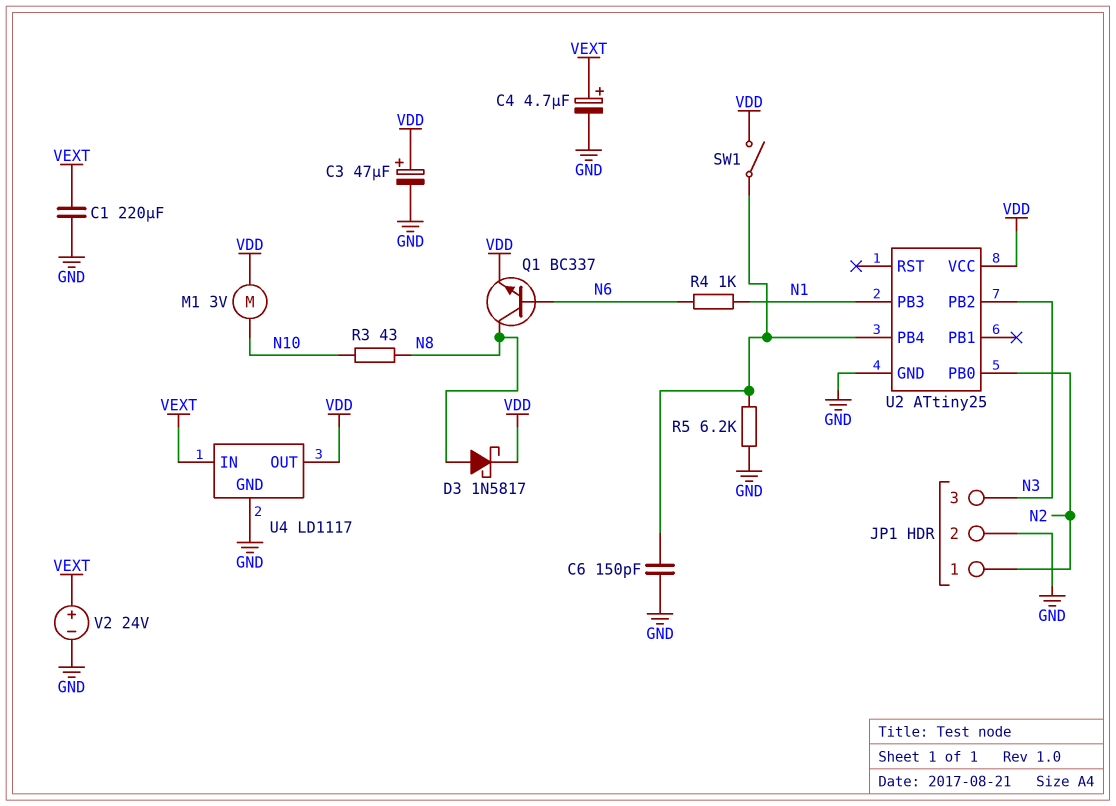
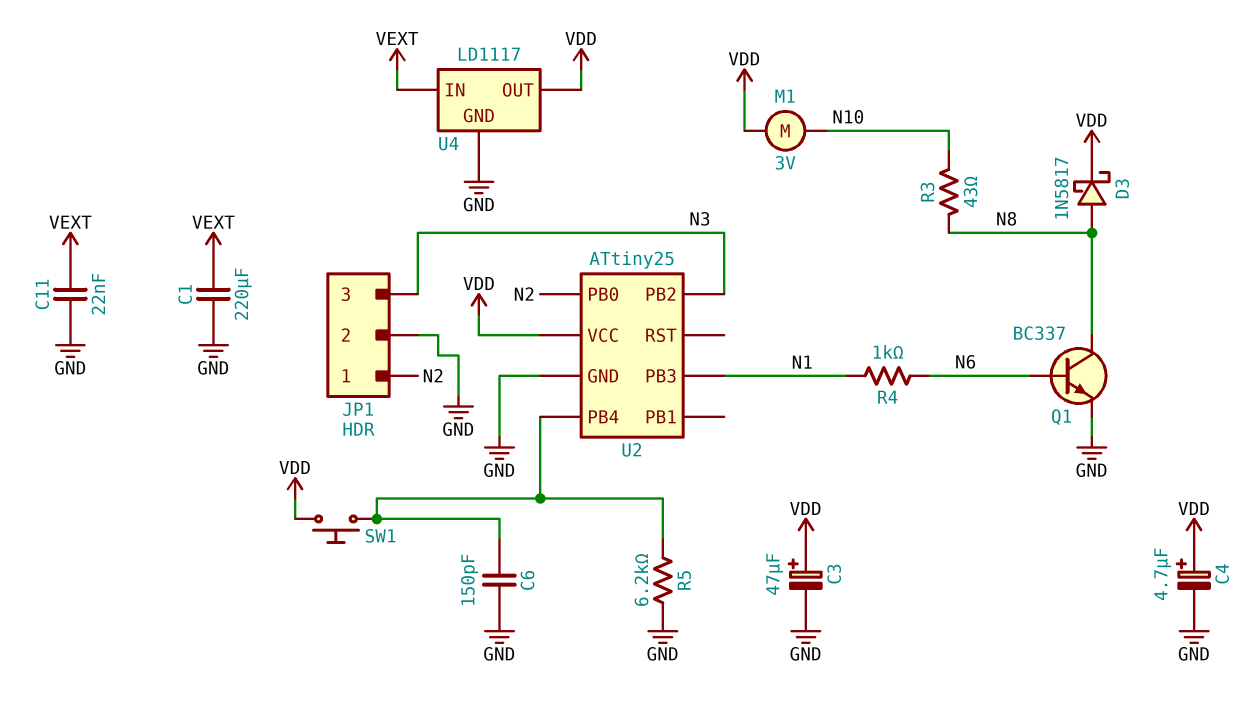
C4: 4.7uF (plus VEXT, minus GND) -> 4.7uF (plus VDD, minus GND)
C11: none -> 22nF (GND, VEXT)
Q1: NPN BC337 (B N6, C N8, E VDD) -> NPN BC337 (B N6, C N8, E GND)
SW1: switch (U2/PB4, VDD) -> button (U2/PB4, VDD)
V2: 24V (plus VEXT, minus GND) -> none

